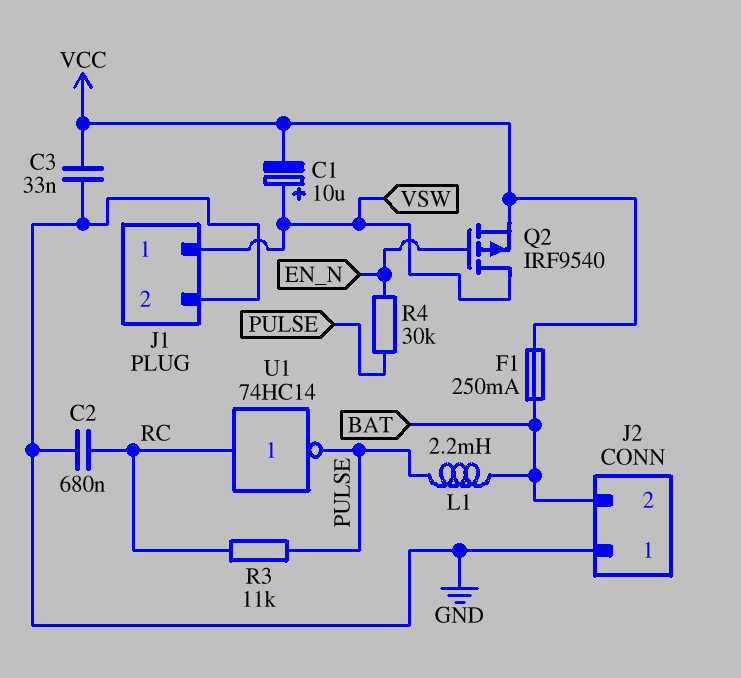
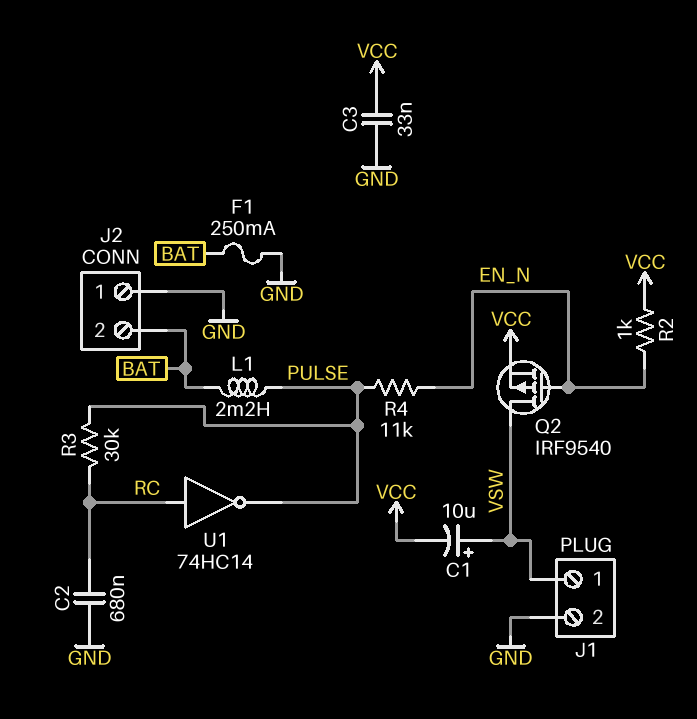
F1: 250mA (BAT, VCC) -> 250mA (BAT, GND)
R2: none -> 1k (EN_N, VCC)
R3: 11k (PULSE, RC) -> 30k (PULSE, RC)
R4: 30k (EN_N, PULSE) -> 11k (EN_N, PULSE)

